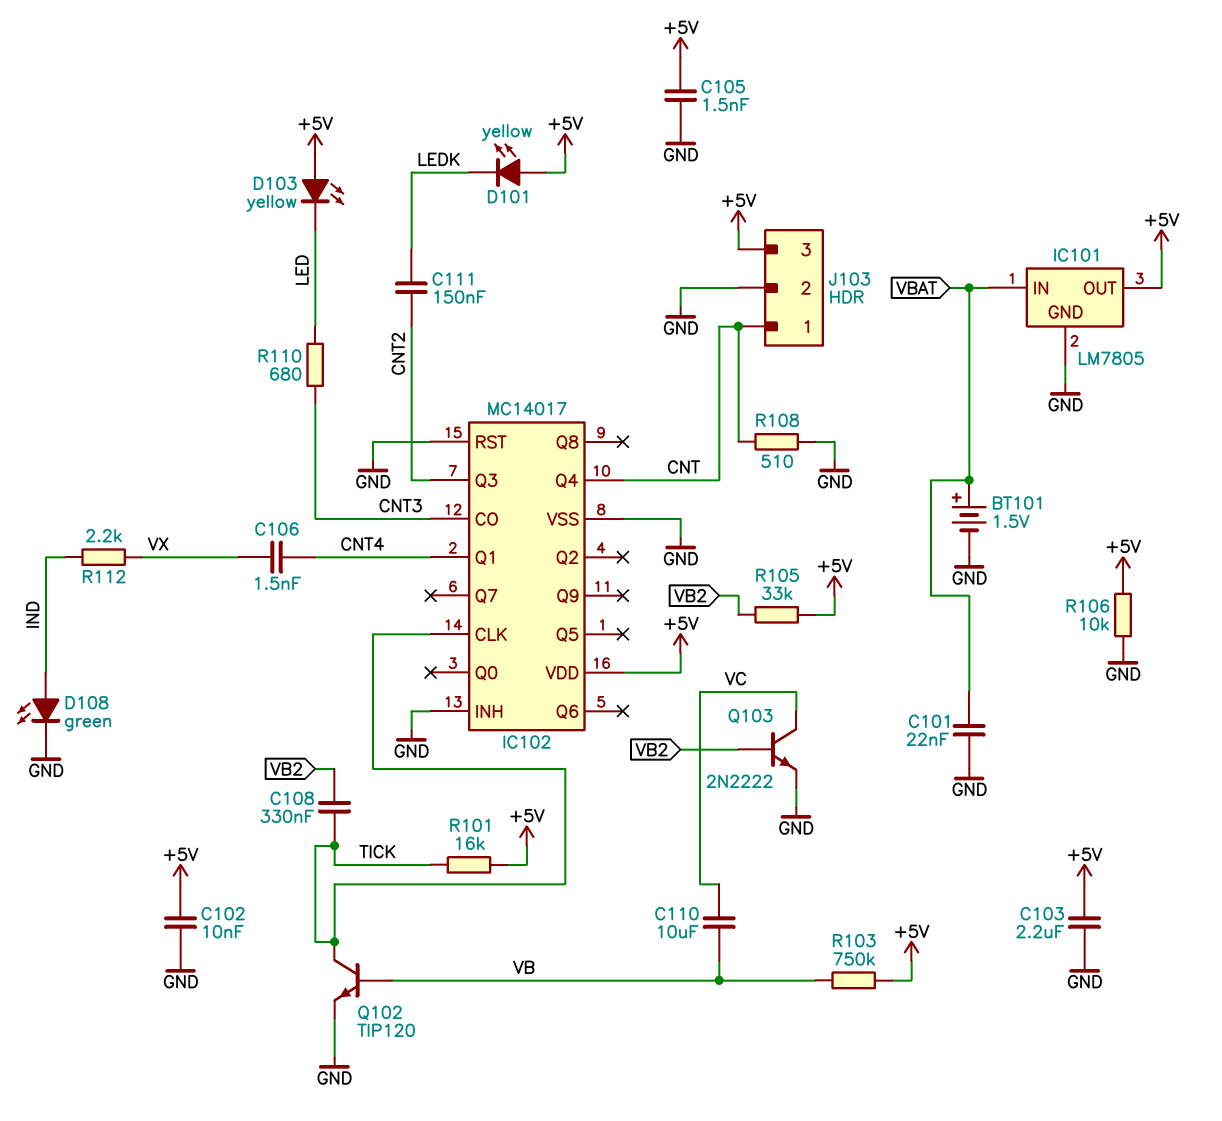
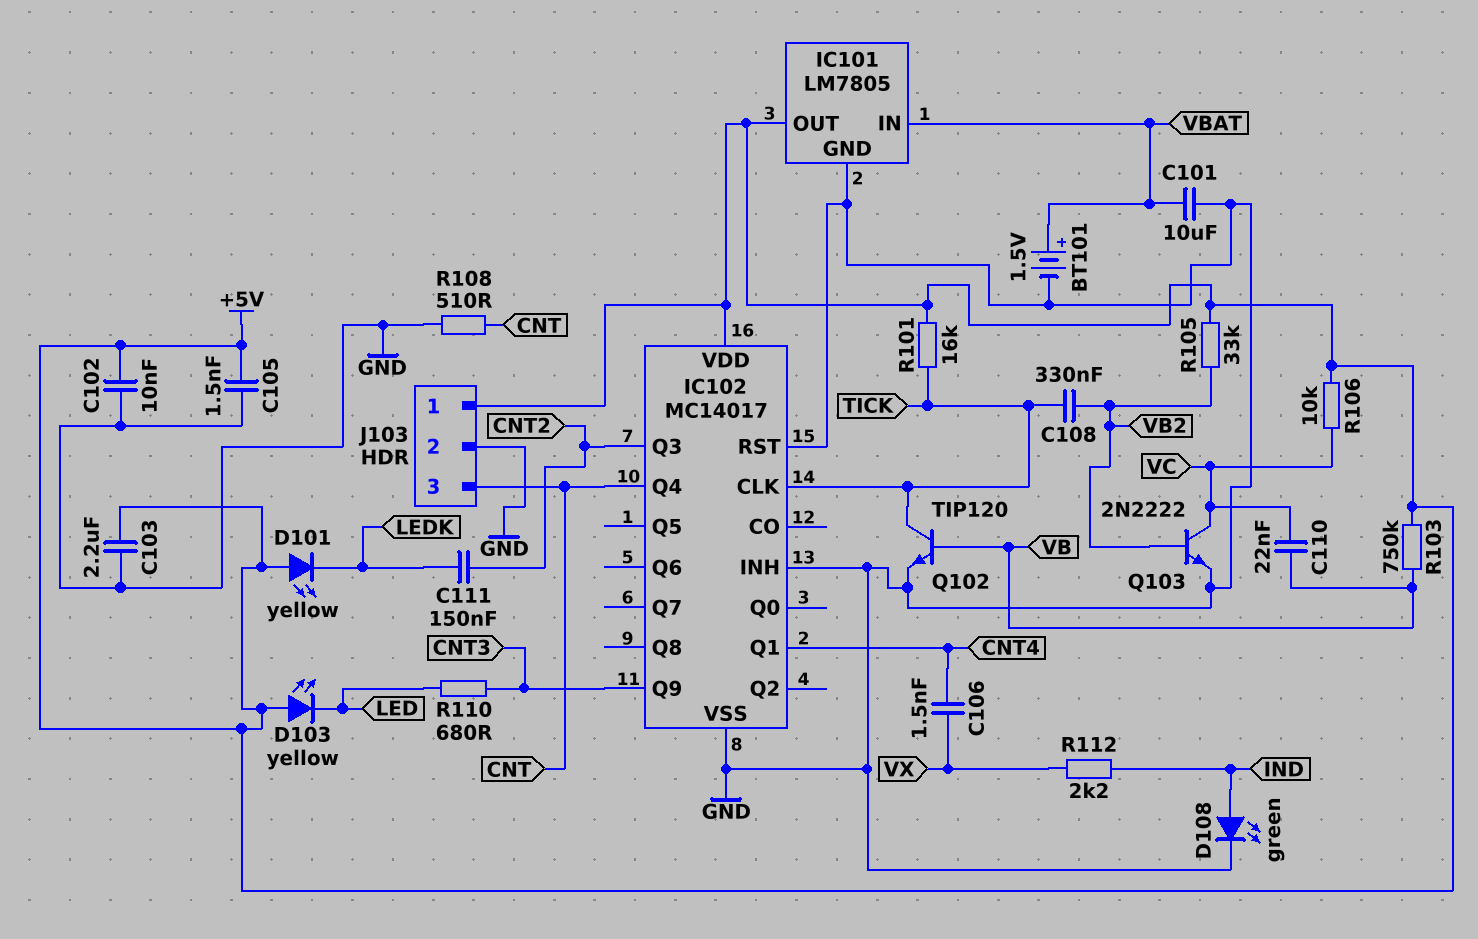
C101: 22nF (GND, VBAT) -> 10uF (GND, VBAT)
C110: 10uF (VB, VC) -> 22nF (VB, VC)
IC102 pin CO: CNT3 -> none
IC102 pin Q9: none -> CNT3
J103 pin 1: CNT -> +5V
J103 pin 3: +5V -> CNT
R106: 10k (+5V, GND) -> 10k (+5V, VC)

